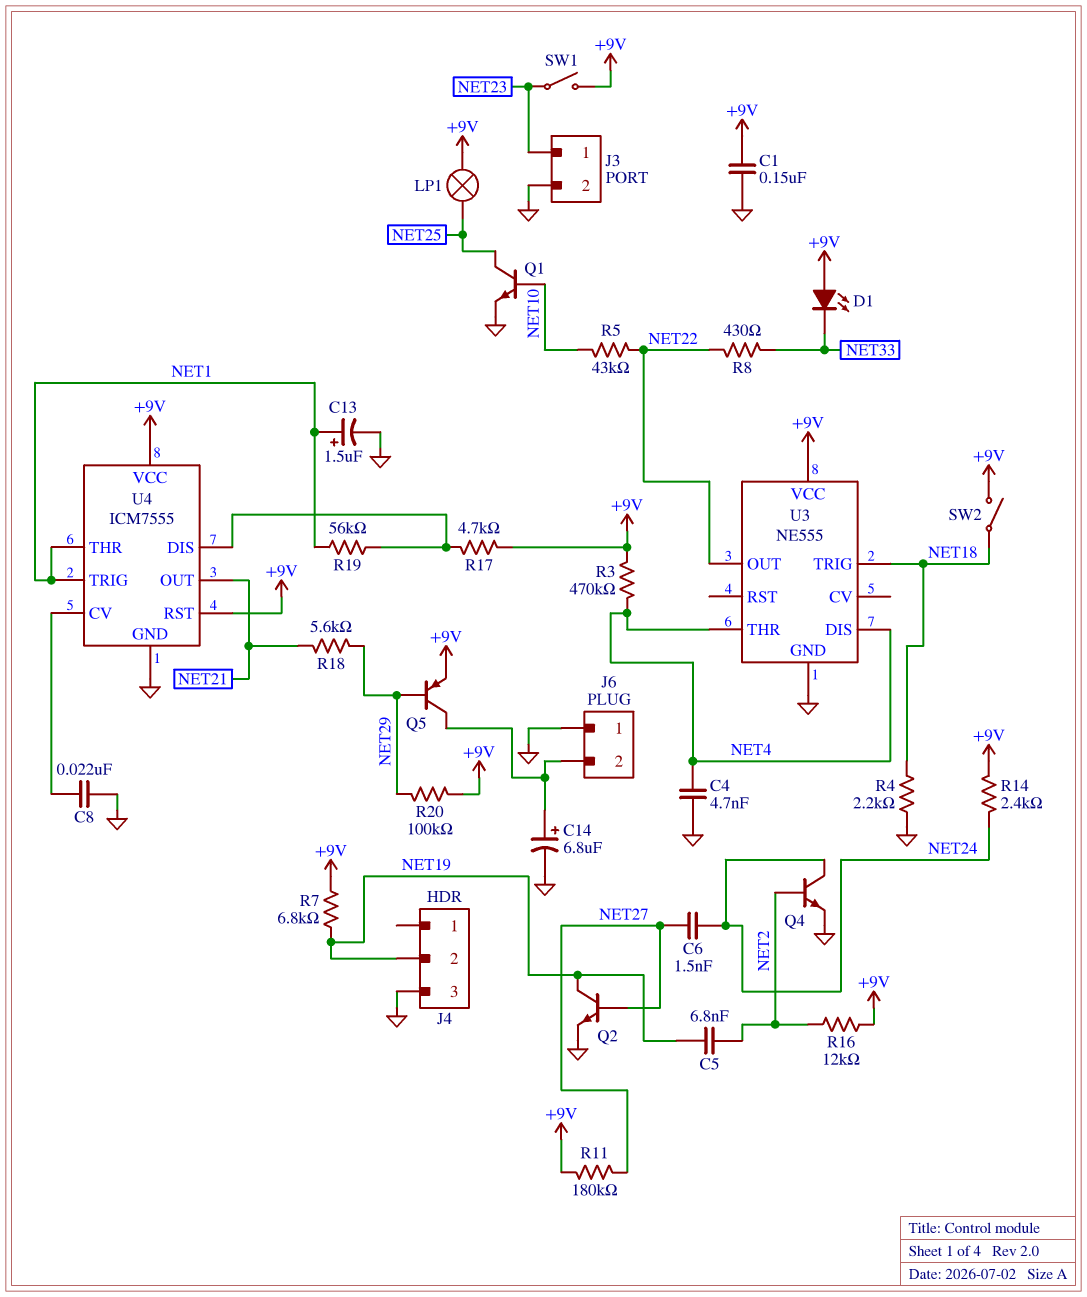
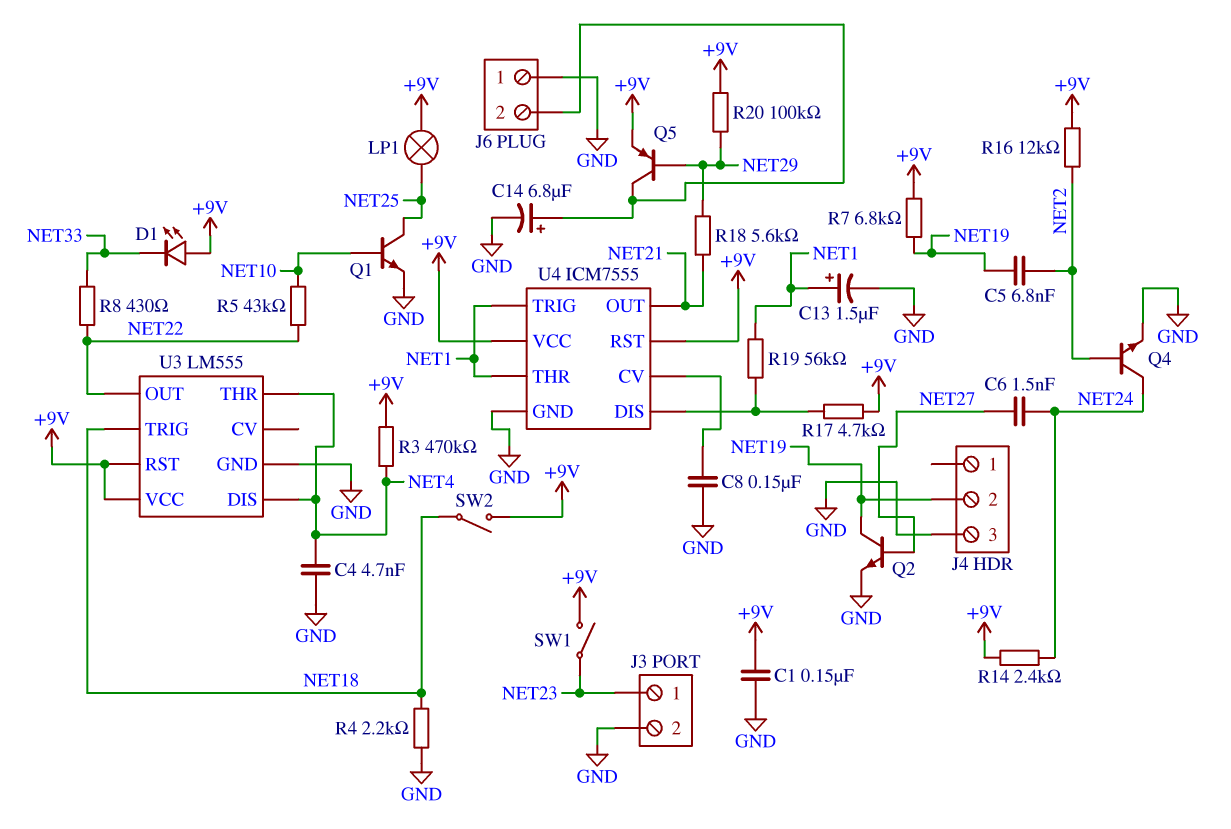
C8: 22nF (GND, U4/CV) -> 150nF (GND, U4/CV)
R11: 180k (+9V, NET27) -> none
U3: NE555 -> LM555
U3 pin RST: none -> +9V

